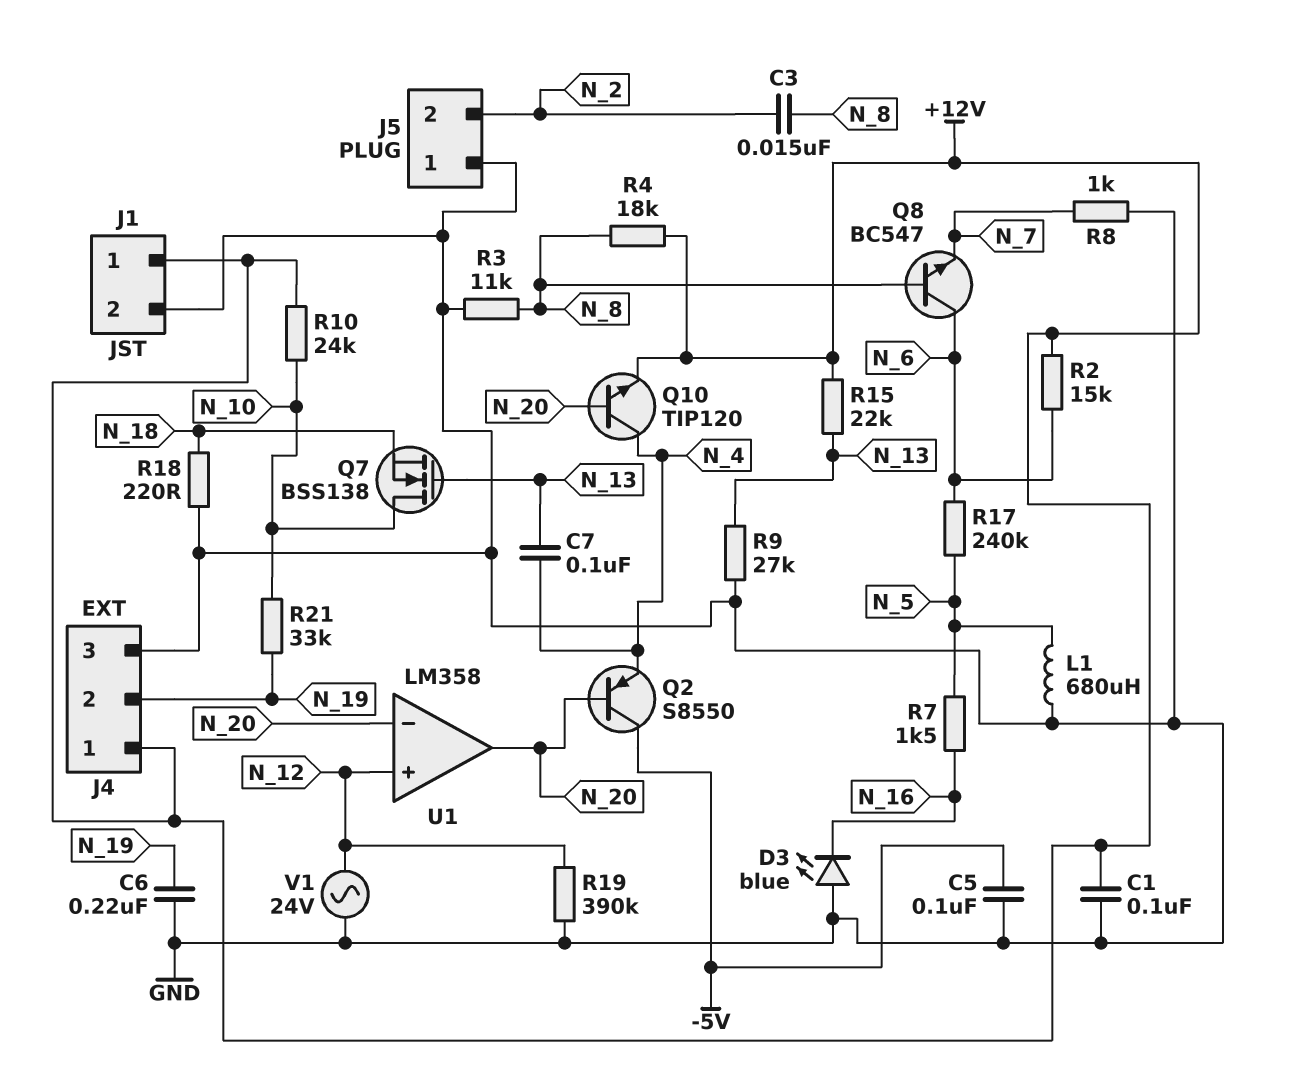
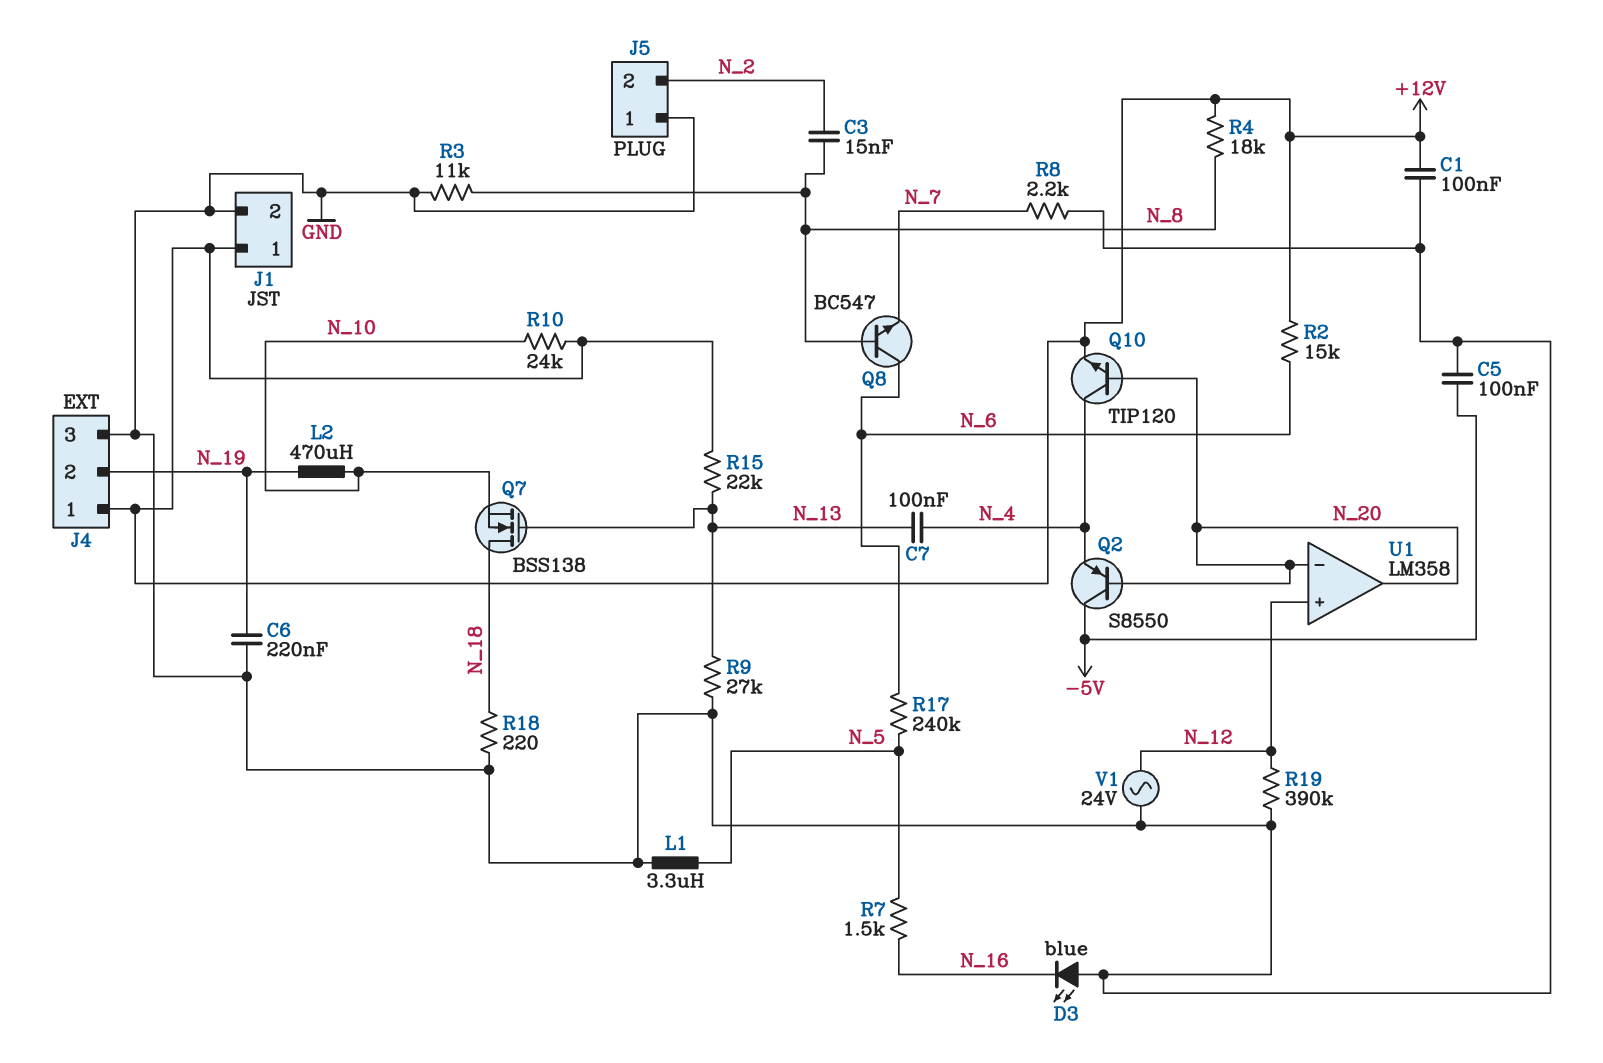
L1: 680uH (GND, N_5) -> 3.3uH (GND, N_5)
L2: none -> 470uH (N_10, N_19)
Q7: NMOS BSS138 (G N_13, D N_10, S N_18) -> NMOS BSS138 (G N_13, D N_18, S N_10)
R8: 1k (GND, N_7) -> 2.2k (GND, N_7)
R21: 33k (N_10, N_19) -> none

